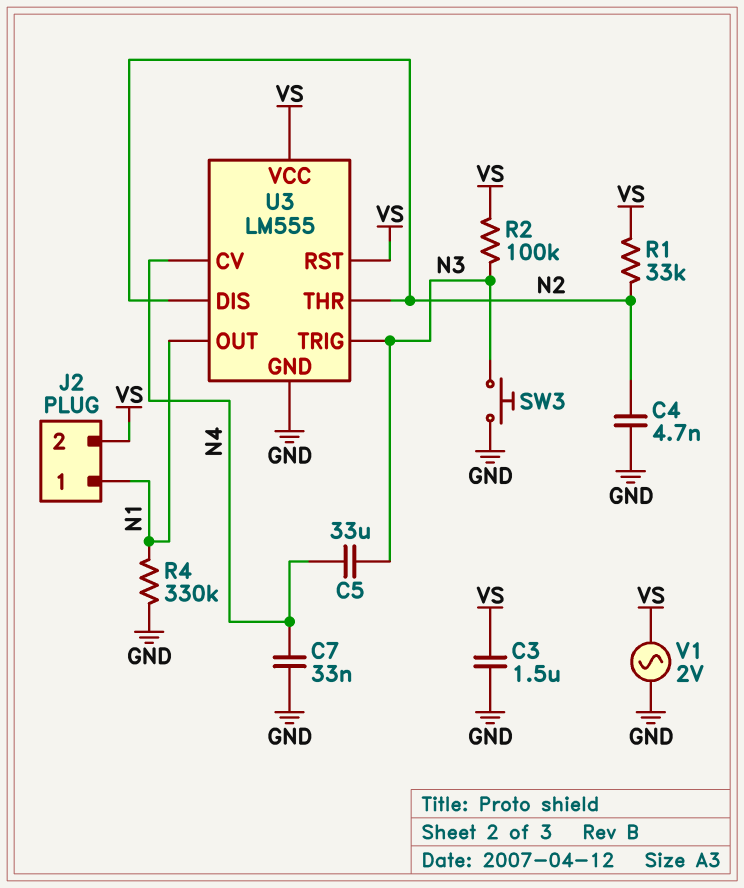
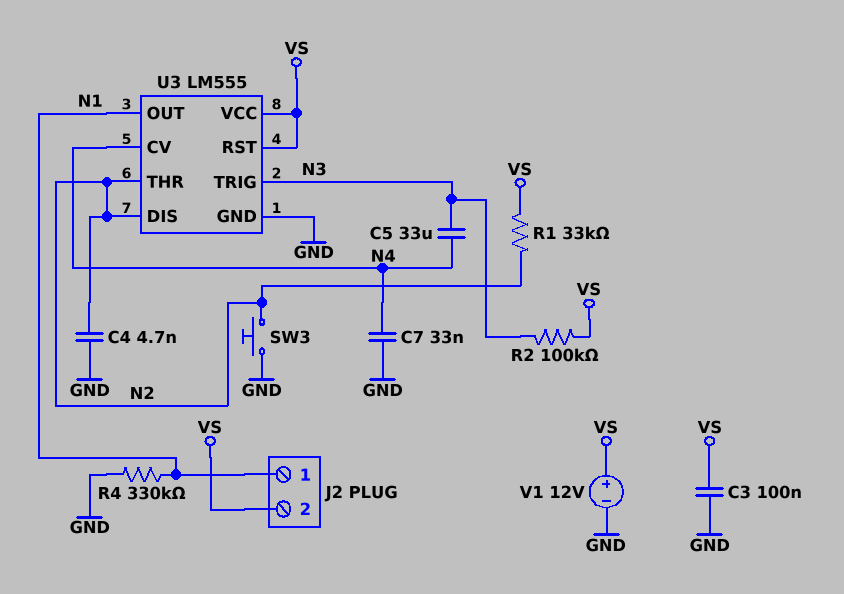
C3: 1.5uF (GND, VS) -> 100nF (GND, VS)
SW3: button (GND, N3) -> button (GND, N2)
V1: AC 2V (GND, VS) -> 12V (plus VS, minus GND)

